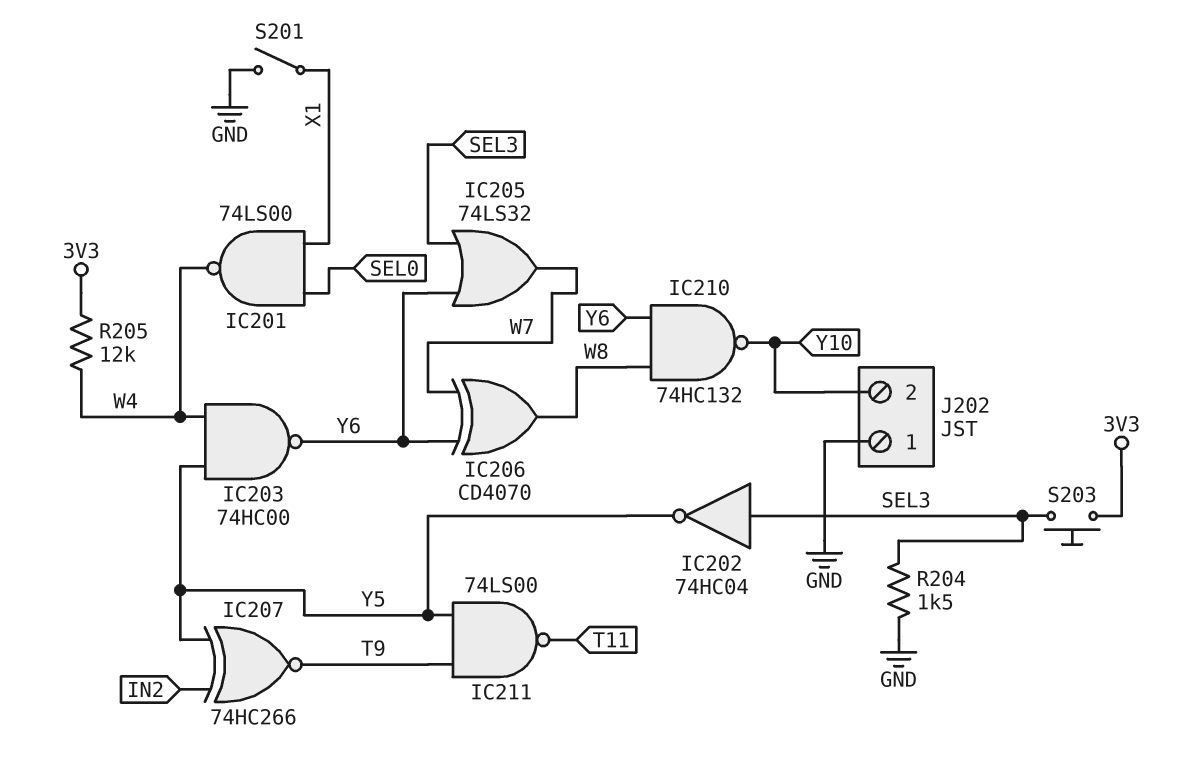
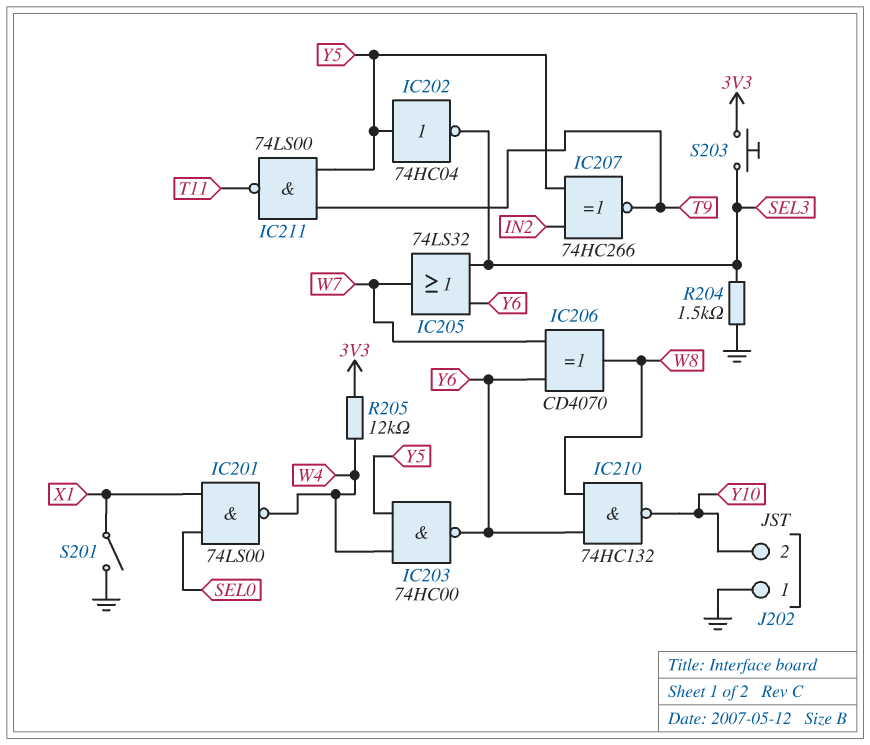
IC202: NOT 74HC04 (in SEL3, out Y5) -> NOT 74HC04 (in Y5, out SEL3)

